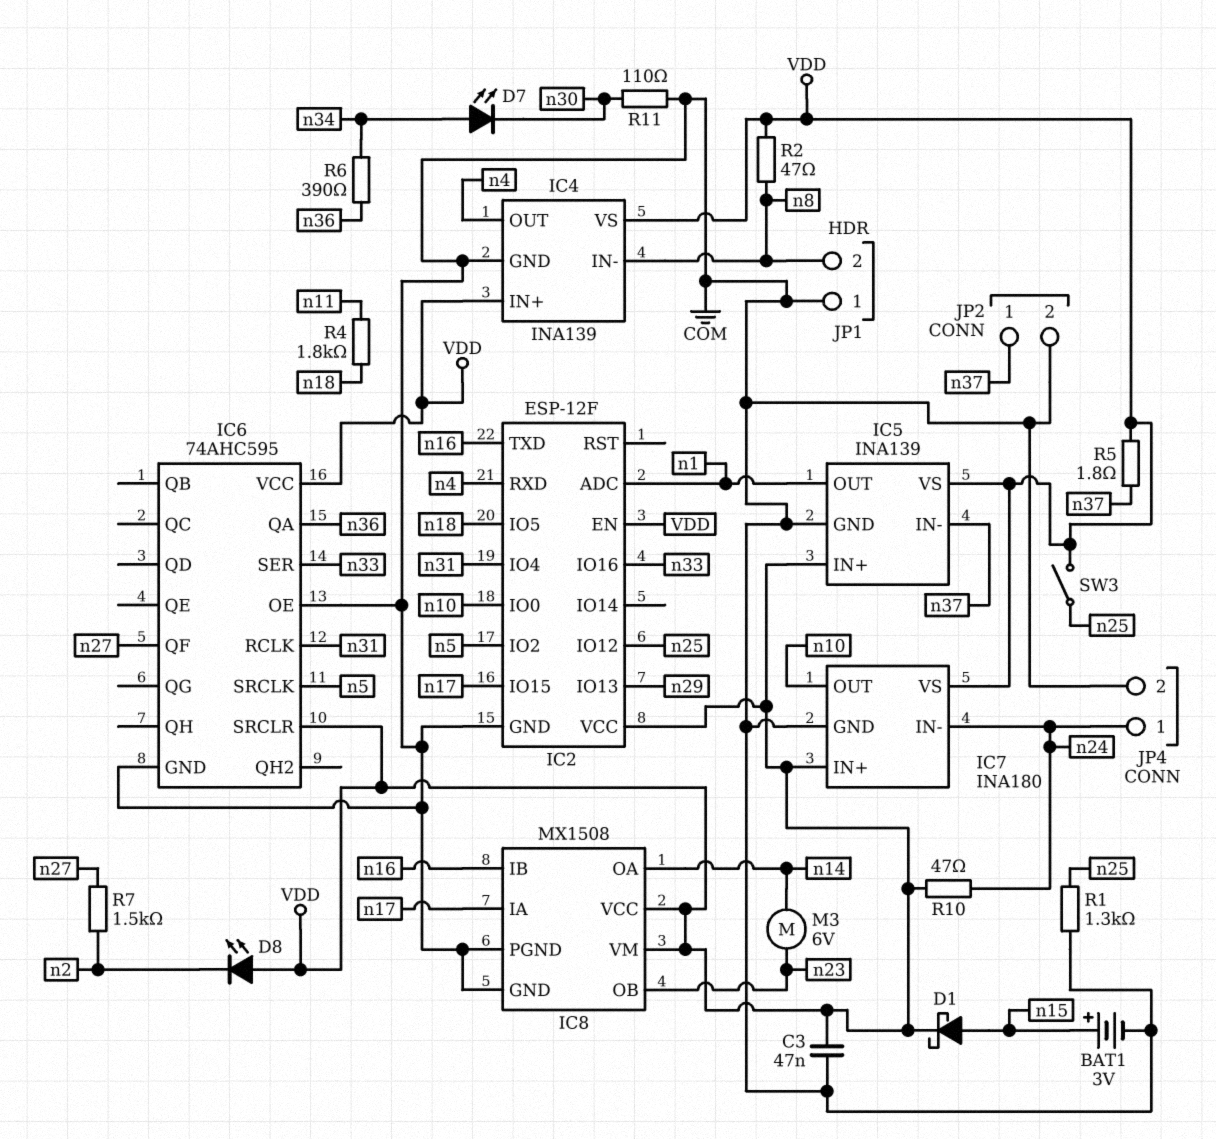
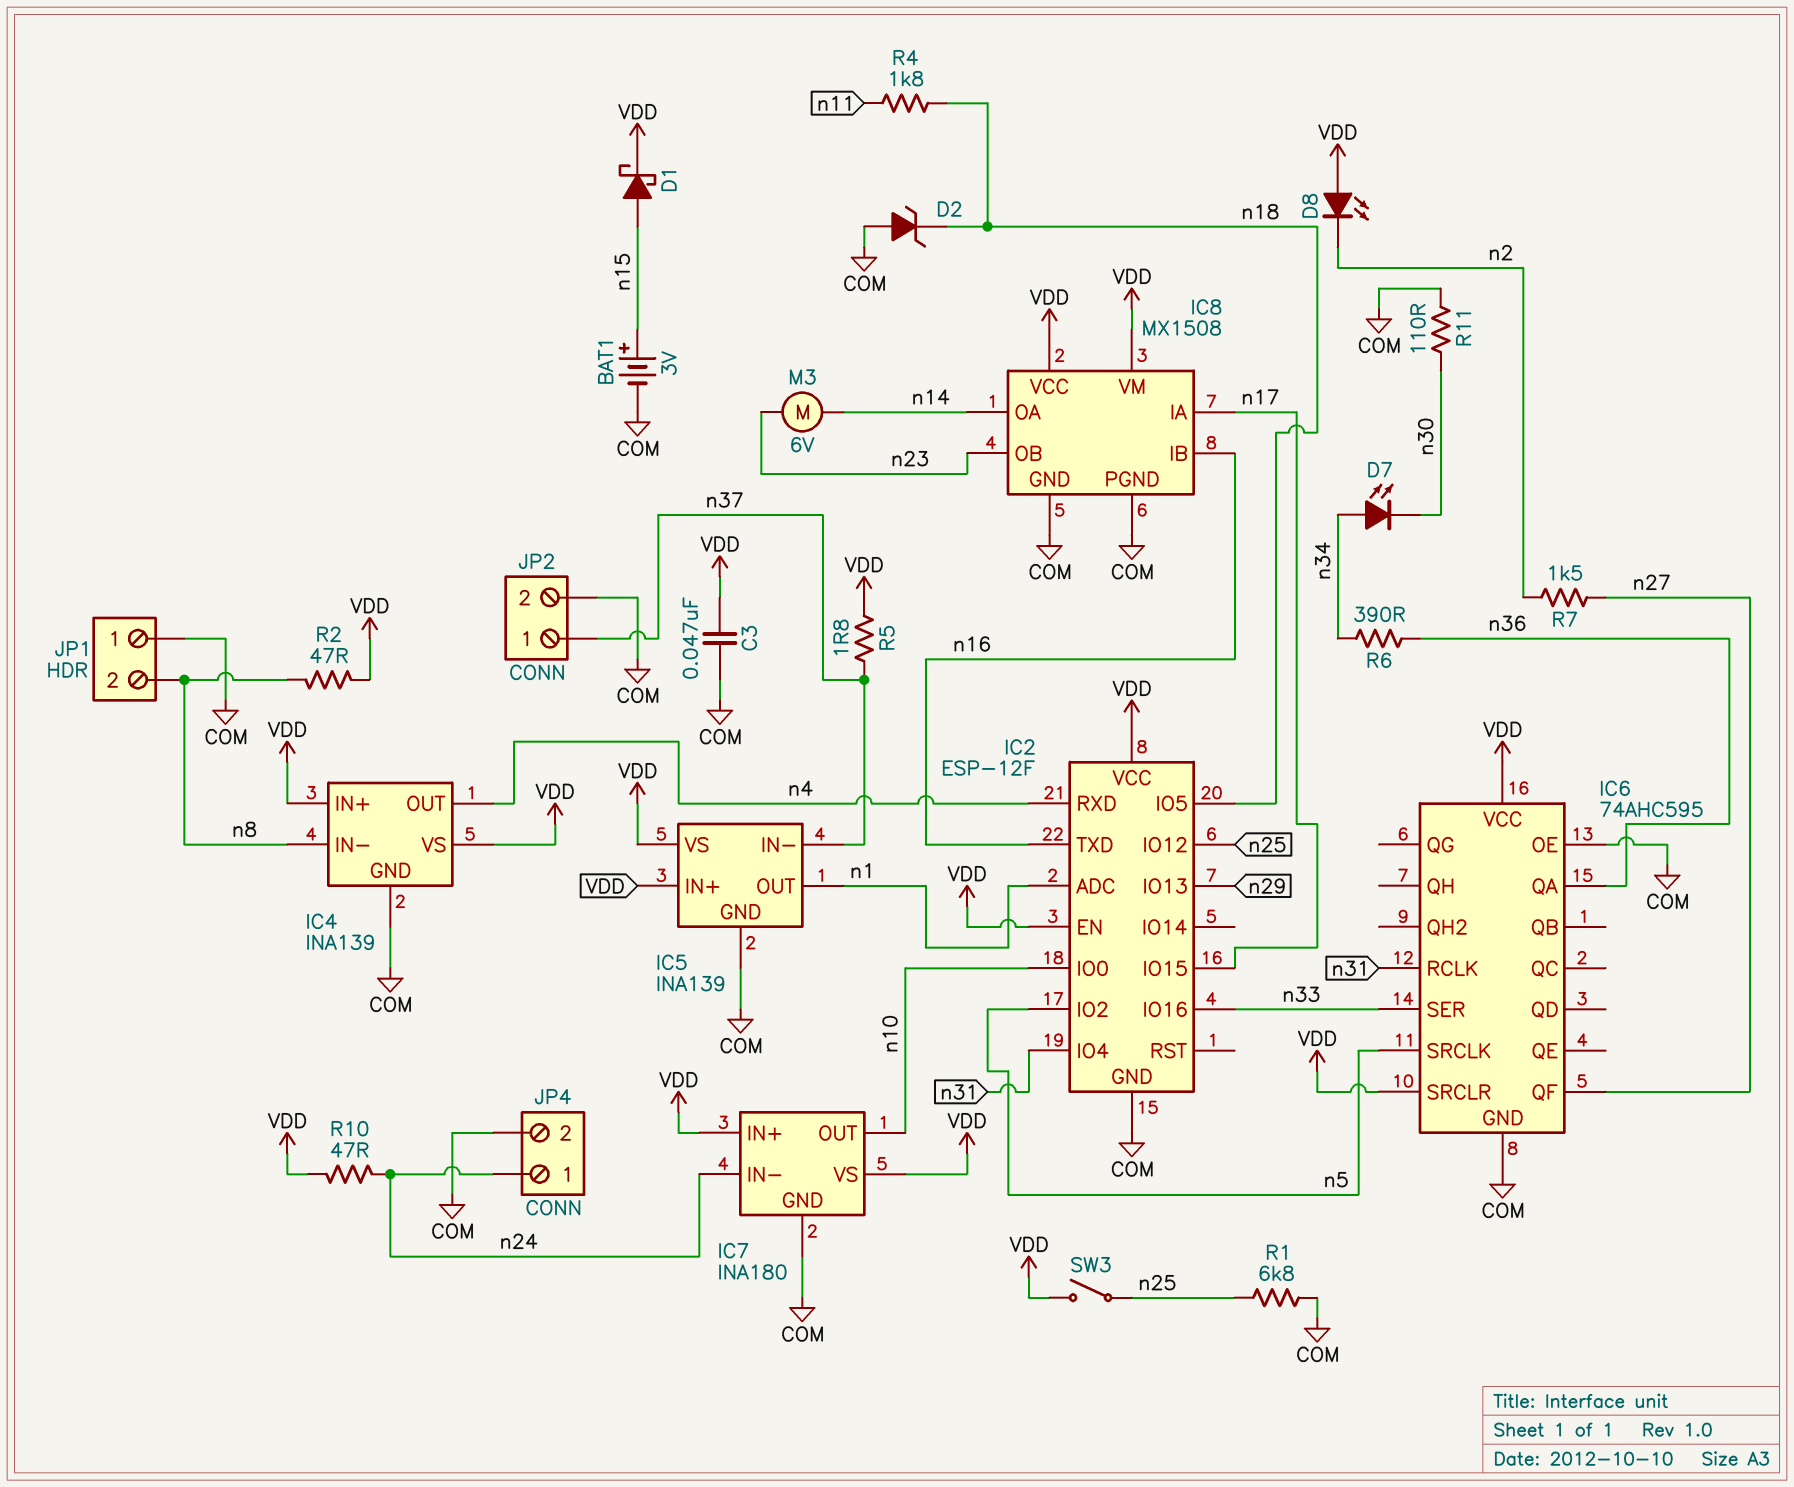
D2: none -> zener (A COM, K n18)
R1: 1.3k (COM, n25) -> 6.8k (COM, n25)

